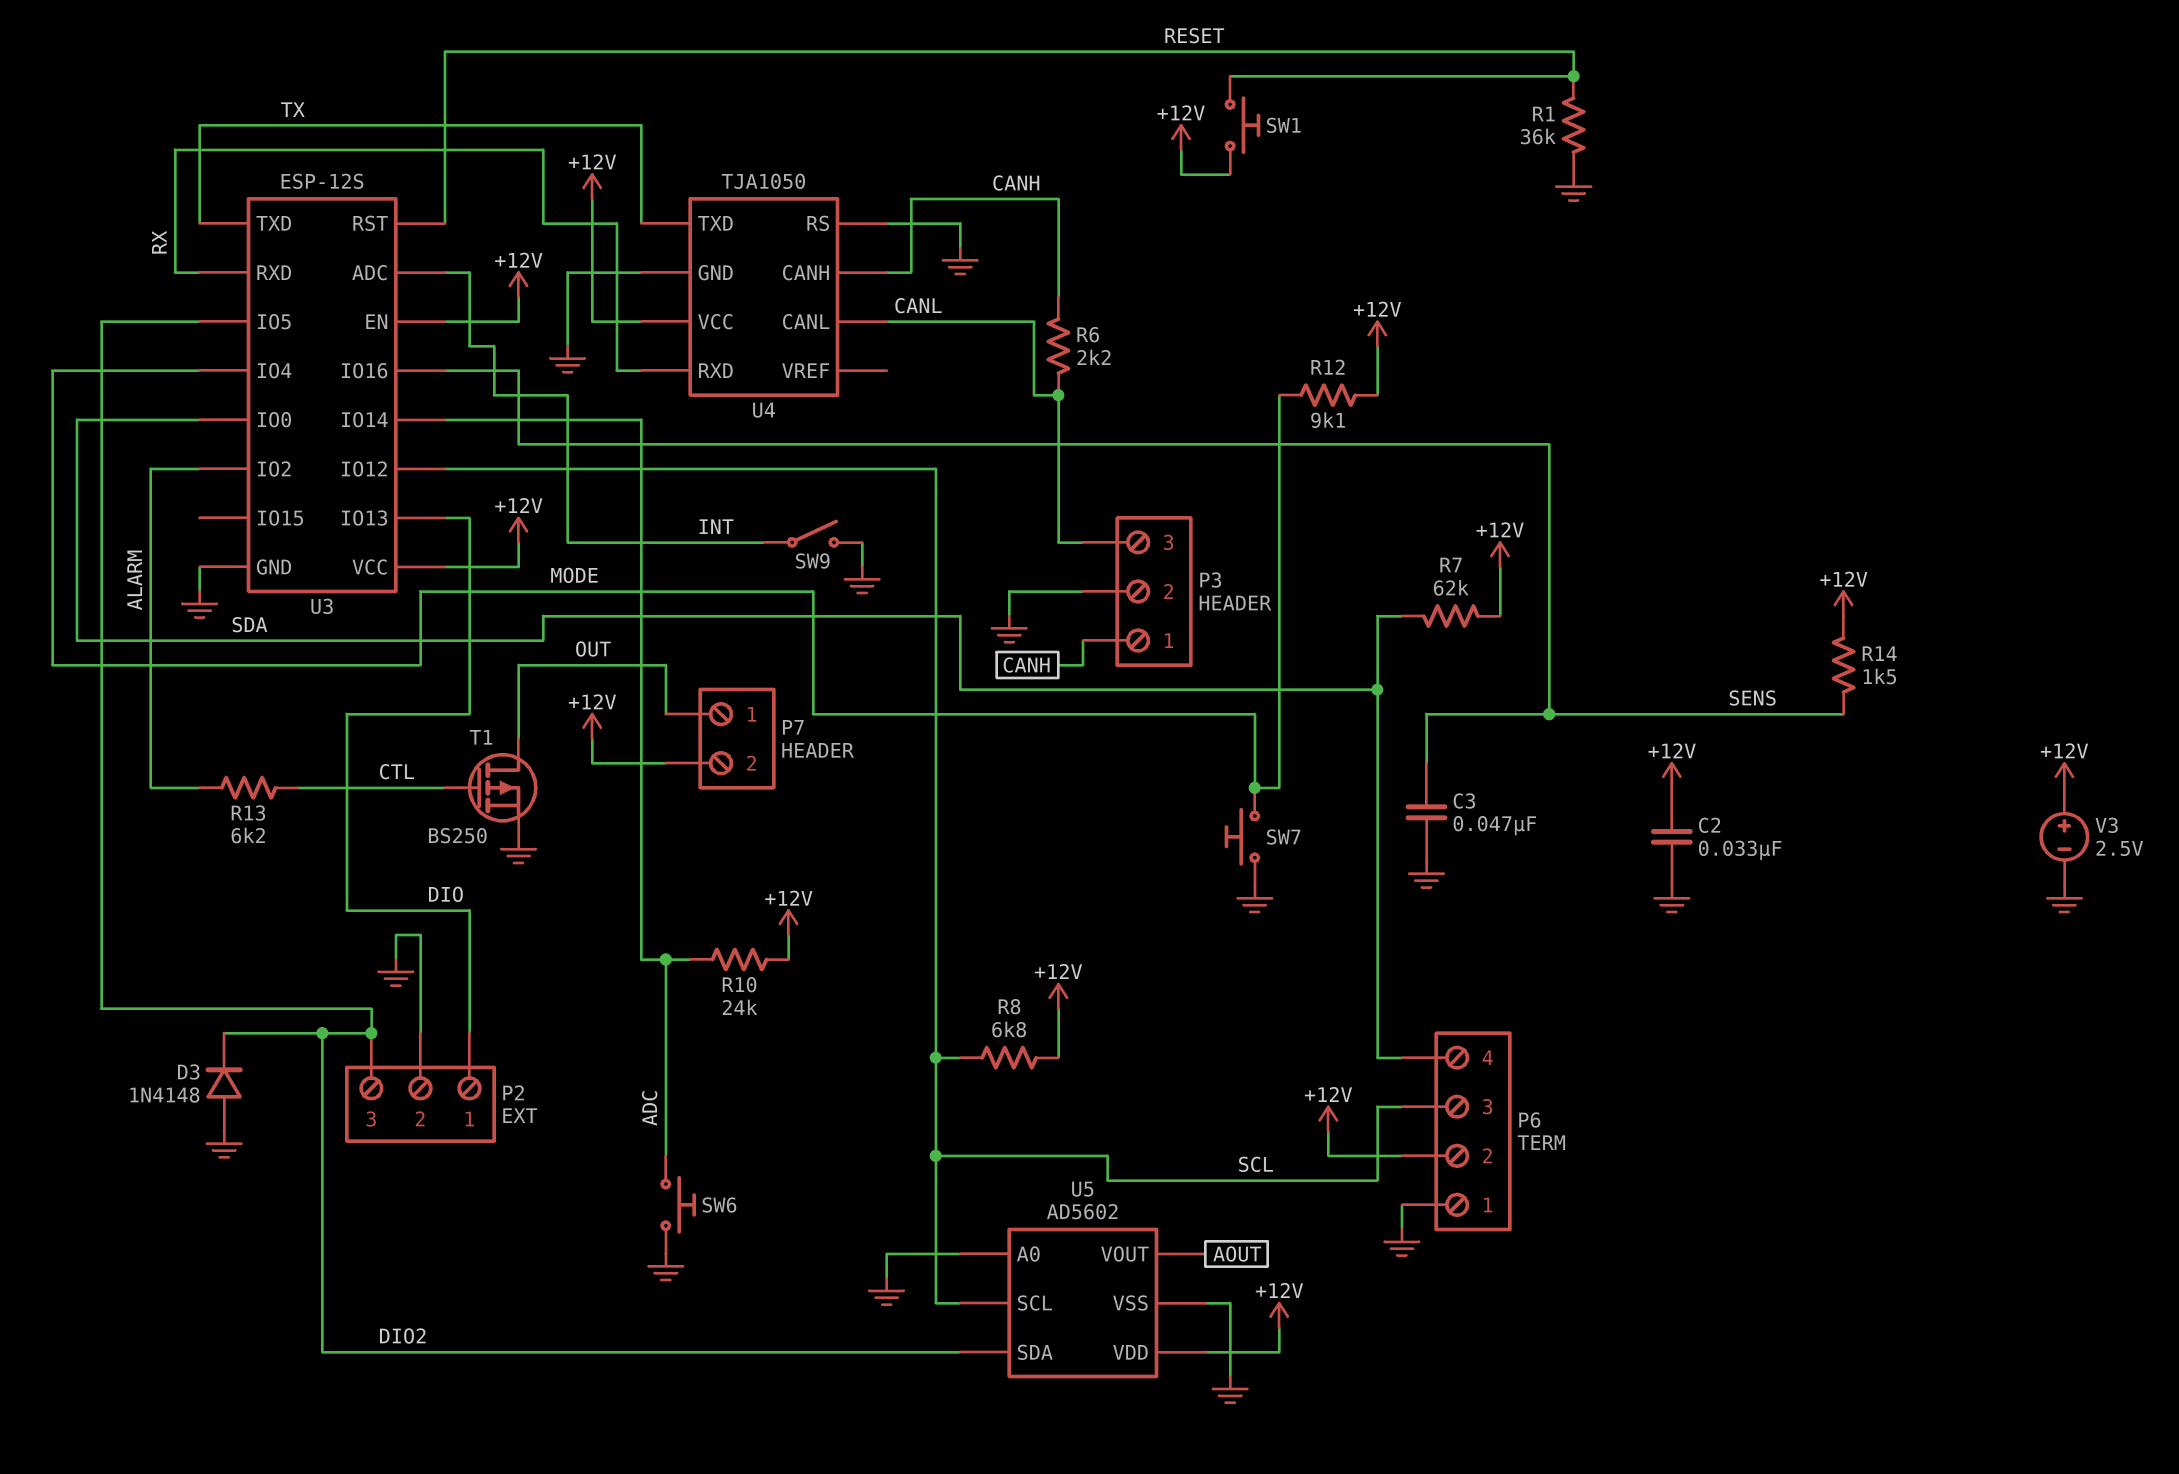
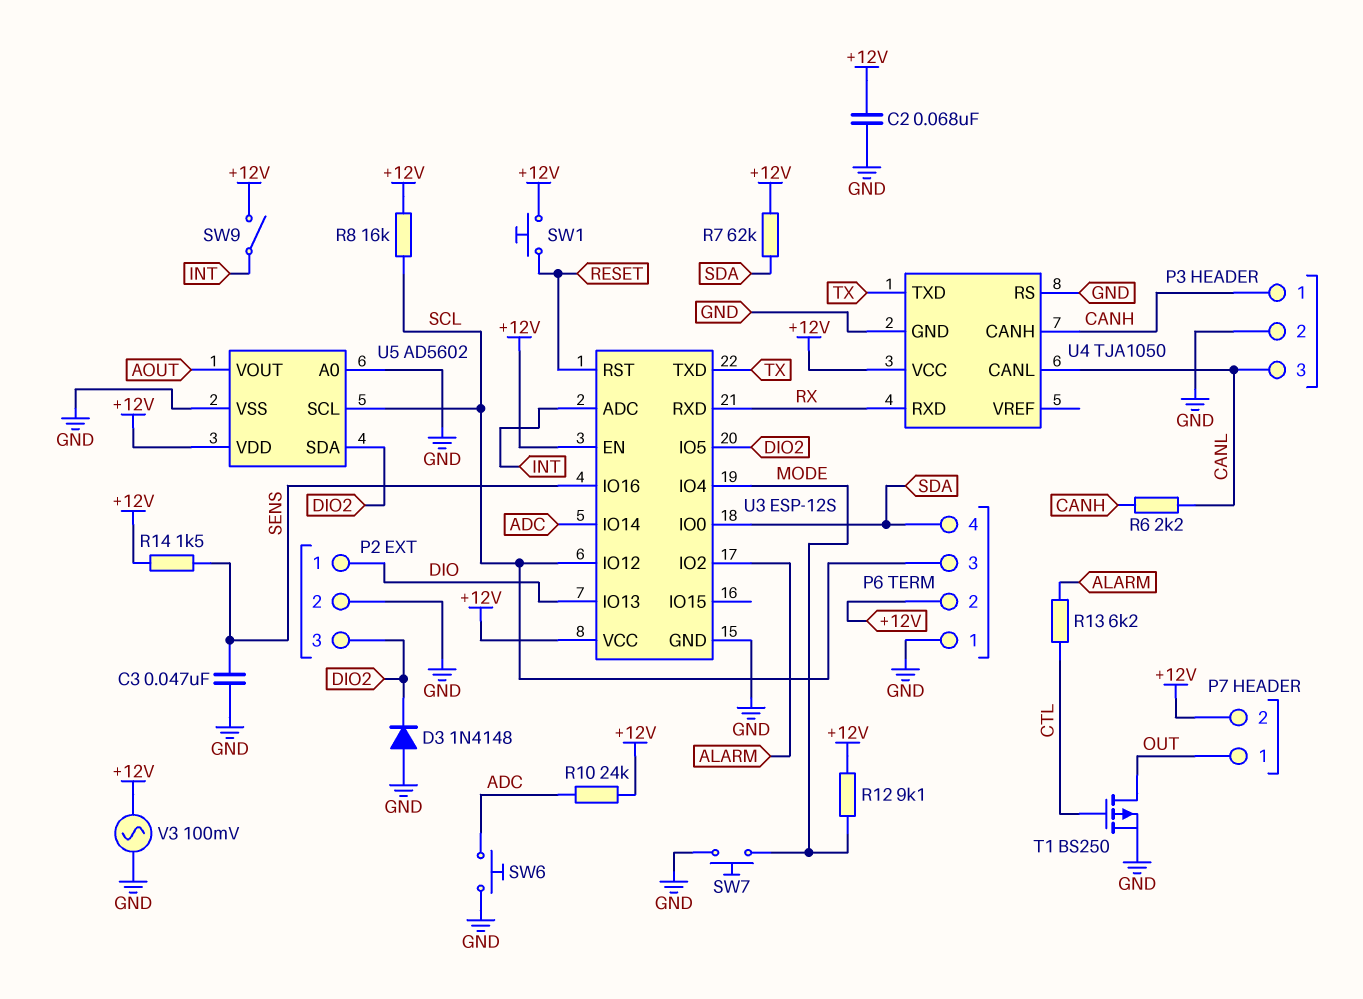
C2: 33nF (+12V, GND) -> 68nF (+12V, GND)
R1: 36k (GND, RESET) -> none
R8: 6.8k (+12V, SCL) -> 16k (+12V, SCL)
SW9: switch (GND, INT) -> switch (+12V, INT)
V3: 2.5V (plus +12V, minus GND) -> AC 100mV (+12V, GND)

